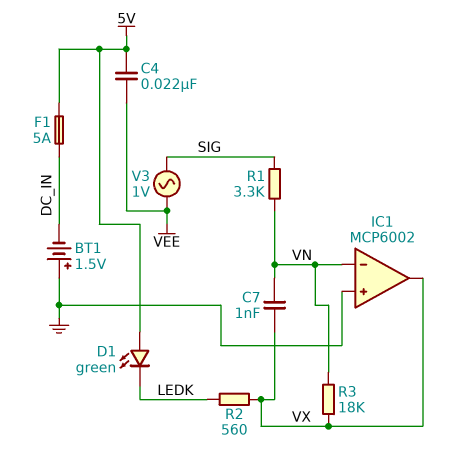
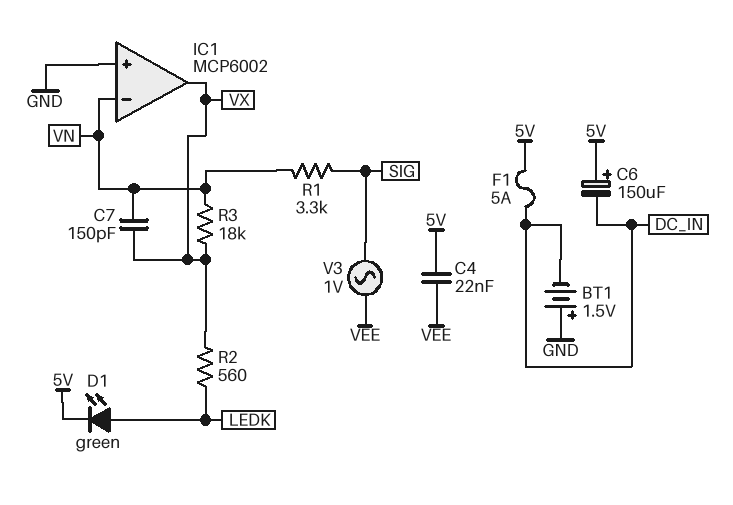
C6: none -> 150uF (plus 5V, minus DC_IN)
C7: 1nF (VN, VX) -> 150pF (VN, VX)
D1: LED green (A 5V, K LEDK) -> LED green (A LEDK, K 5V)

